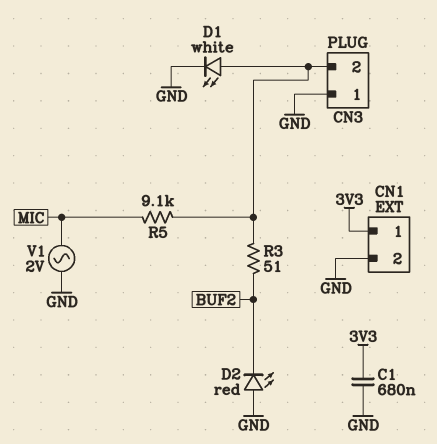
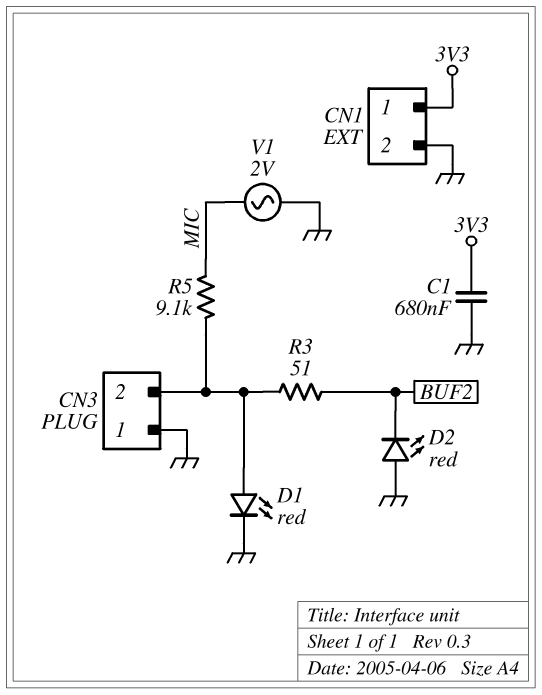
D1: LED white (A CN3/2, K GND) -> LED red (A CN3/2, K GND)

